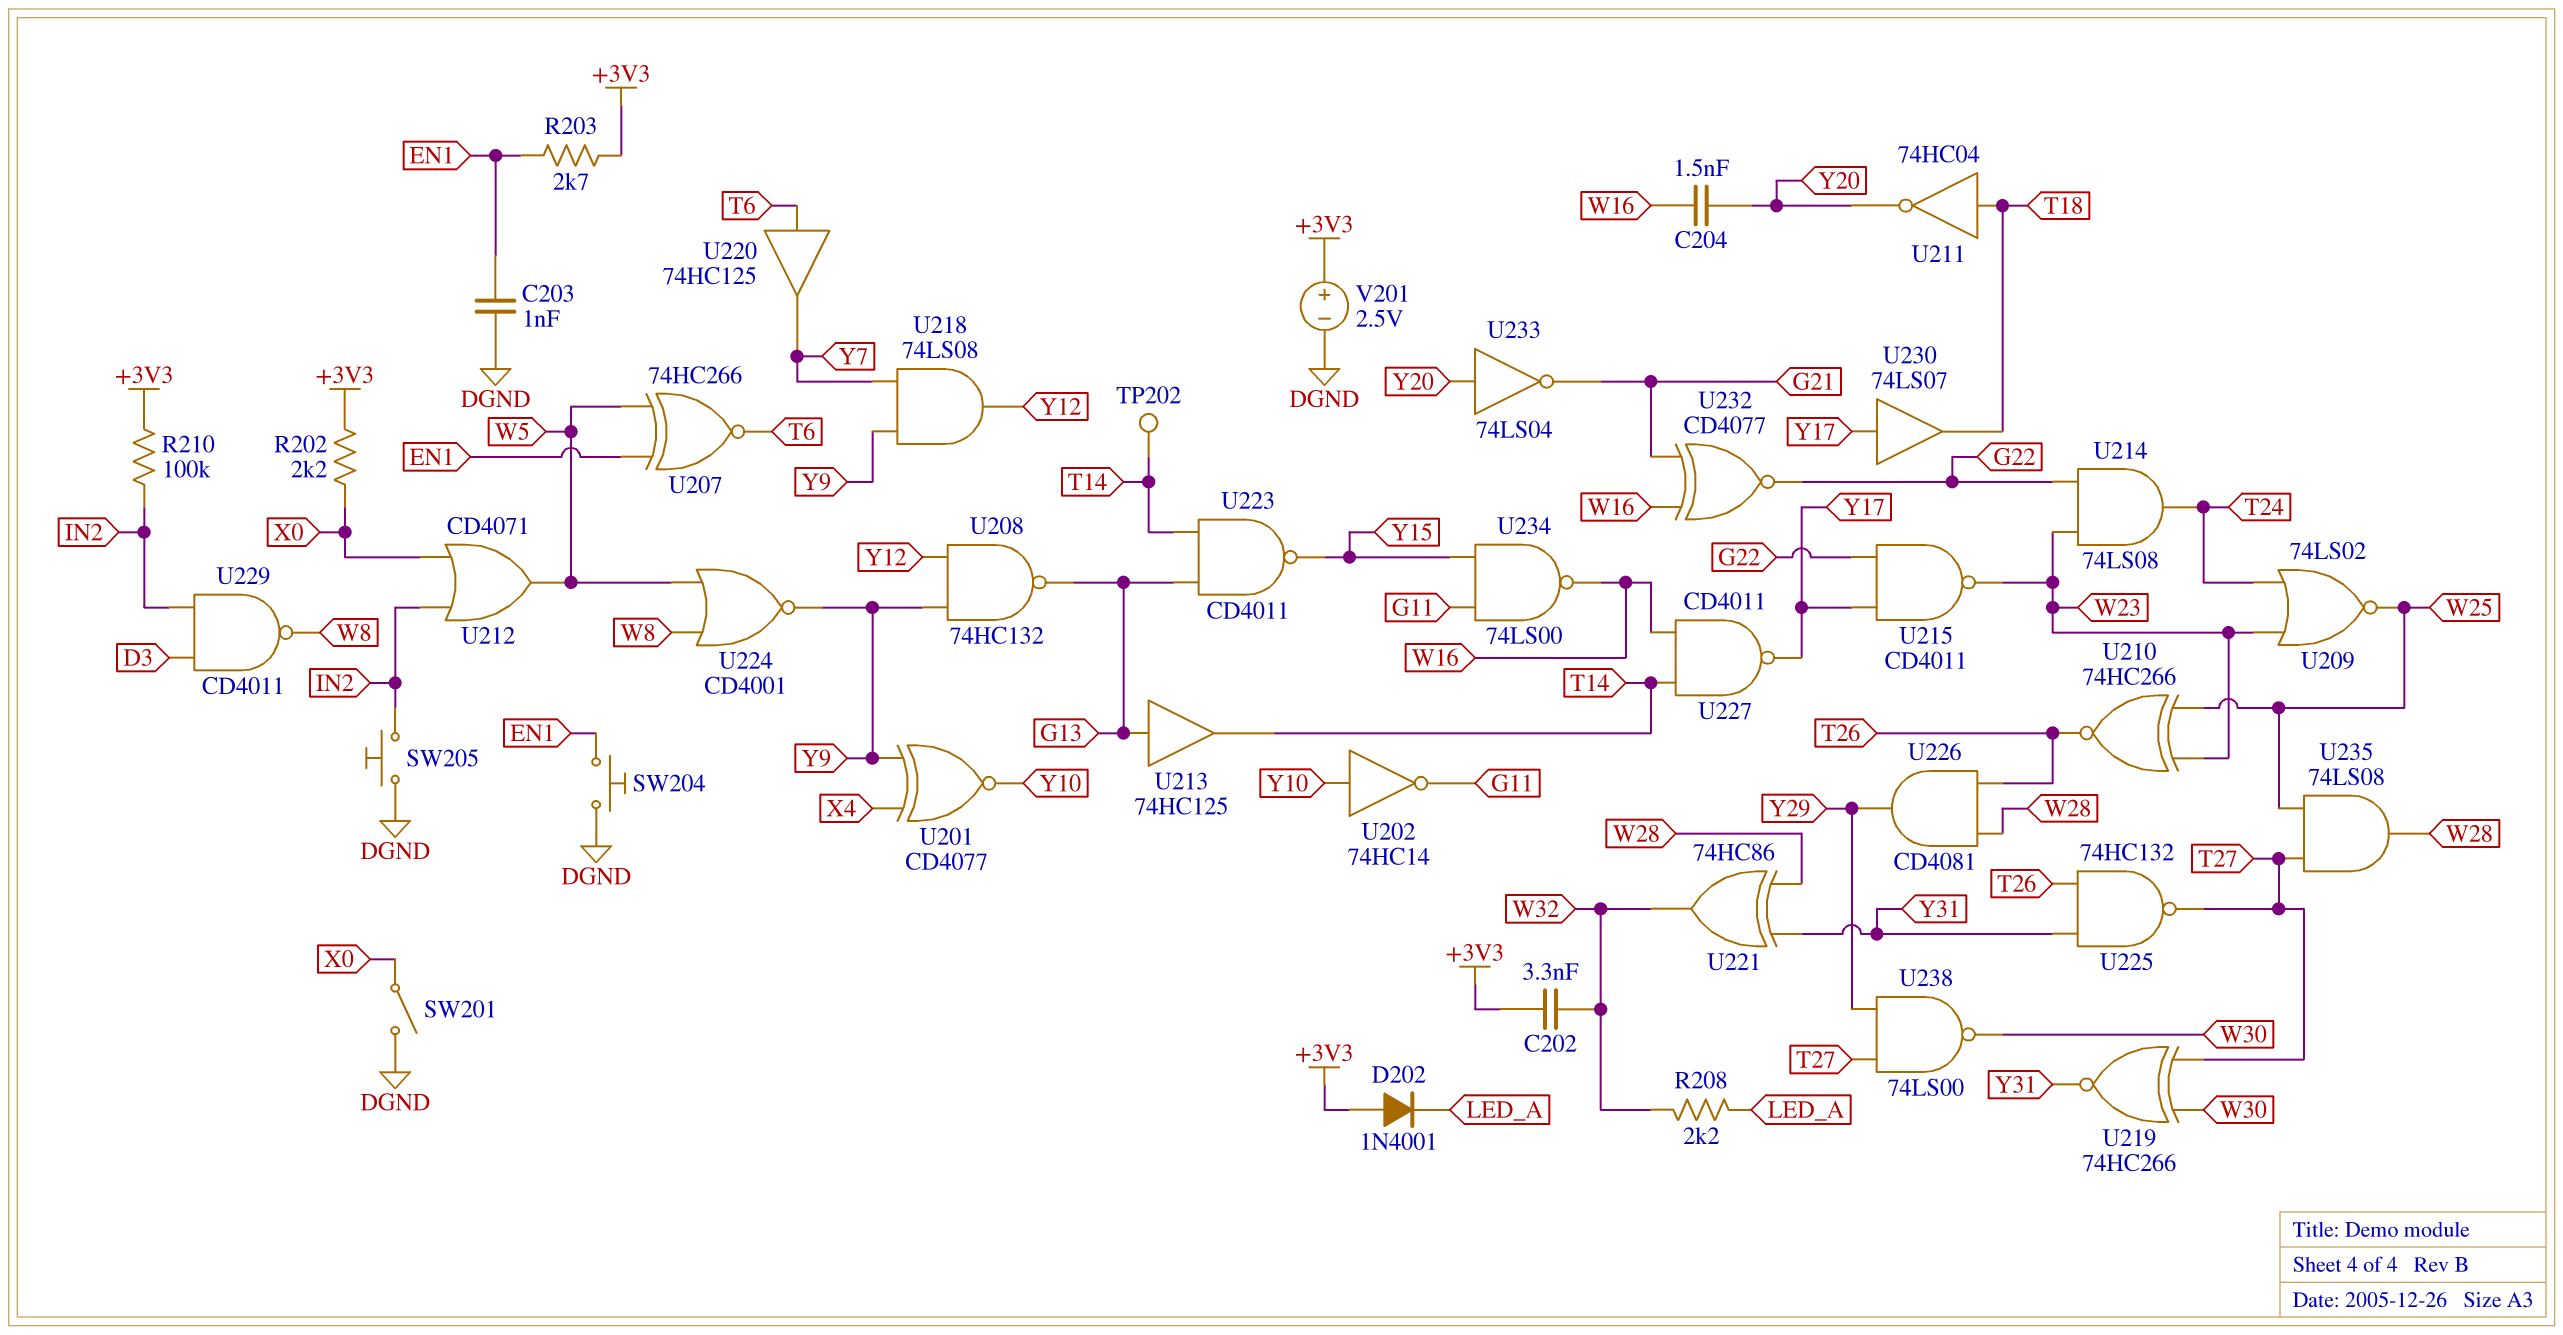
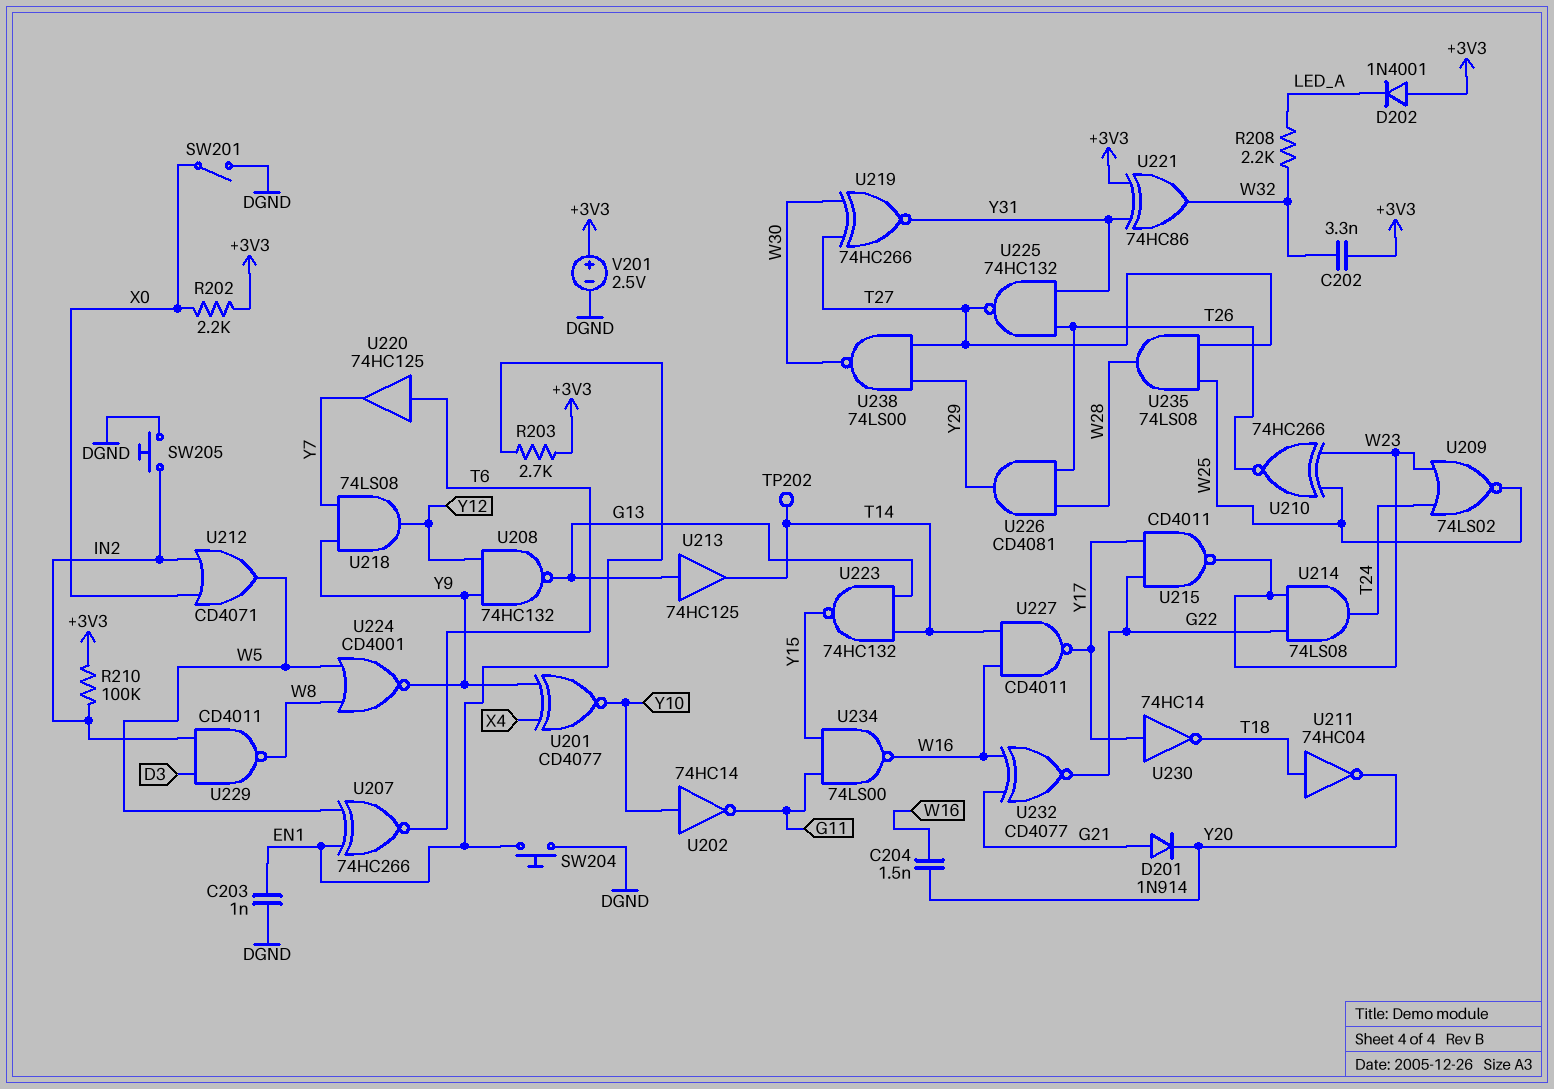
D201: none -> diode 1N914 (A G21, K Y20)
U221: XOR 74HC86 (in W28, in Y31, out W32) -> XOR 74HC86 (in +3V3, in Y31, out W32)
U223: NAND CD4011 (in G13, in T14, out Y15) -> NAND 74HC132 (in G13, in T14, out Y15)
U230: buffer 74LS07 (in Y17, out T18) -> NOT 74HC14 (in Y17, out T18)
U233: NOT 74LS04 (in Y20, out G21) -> none

